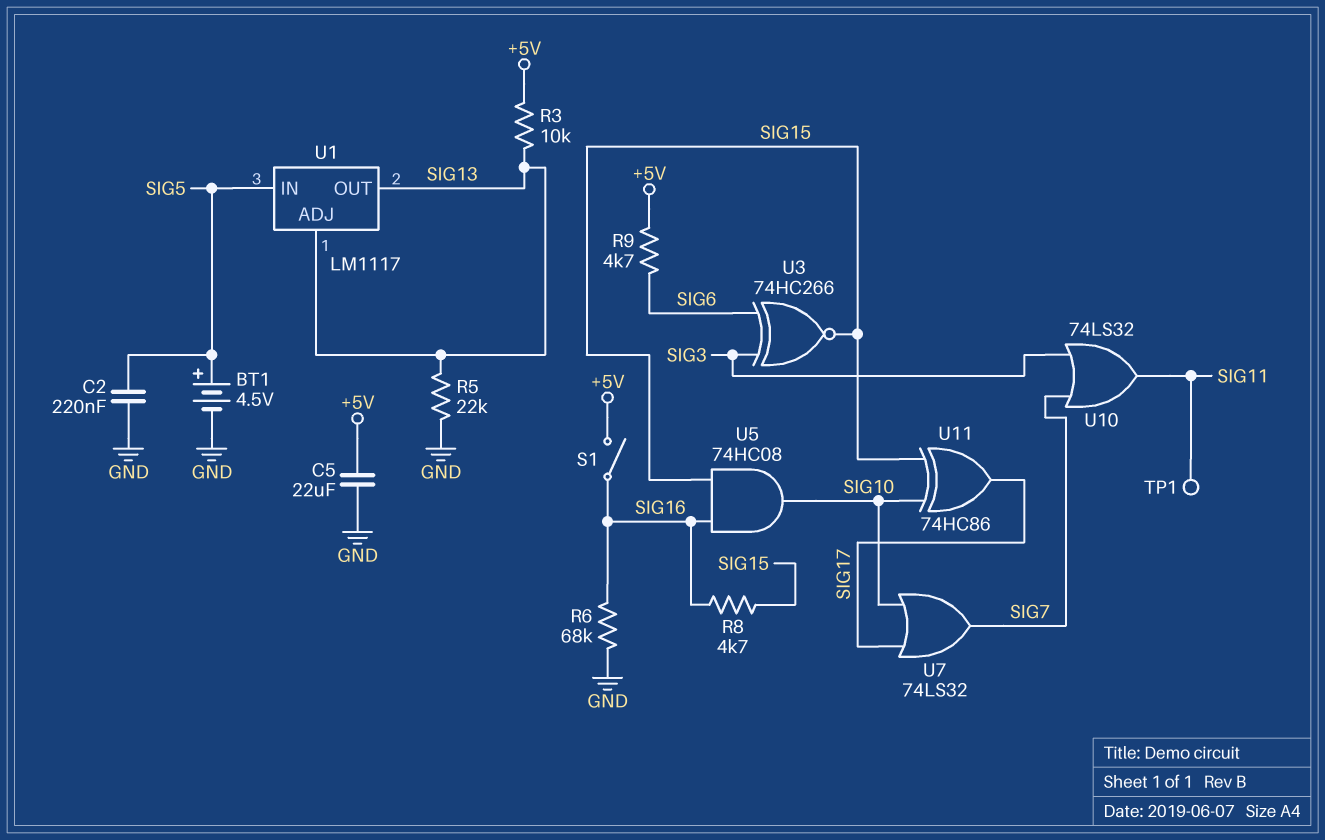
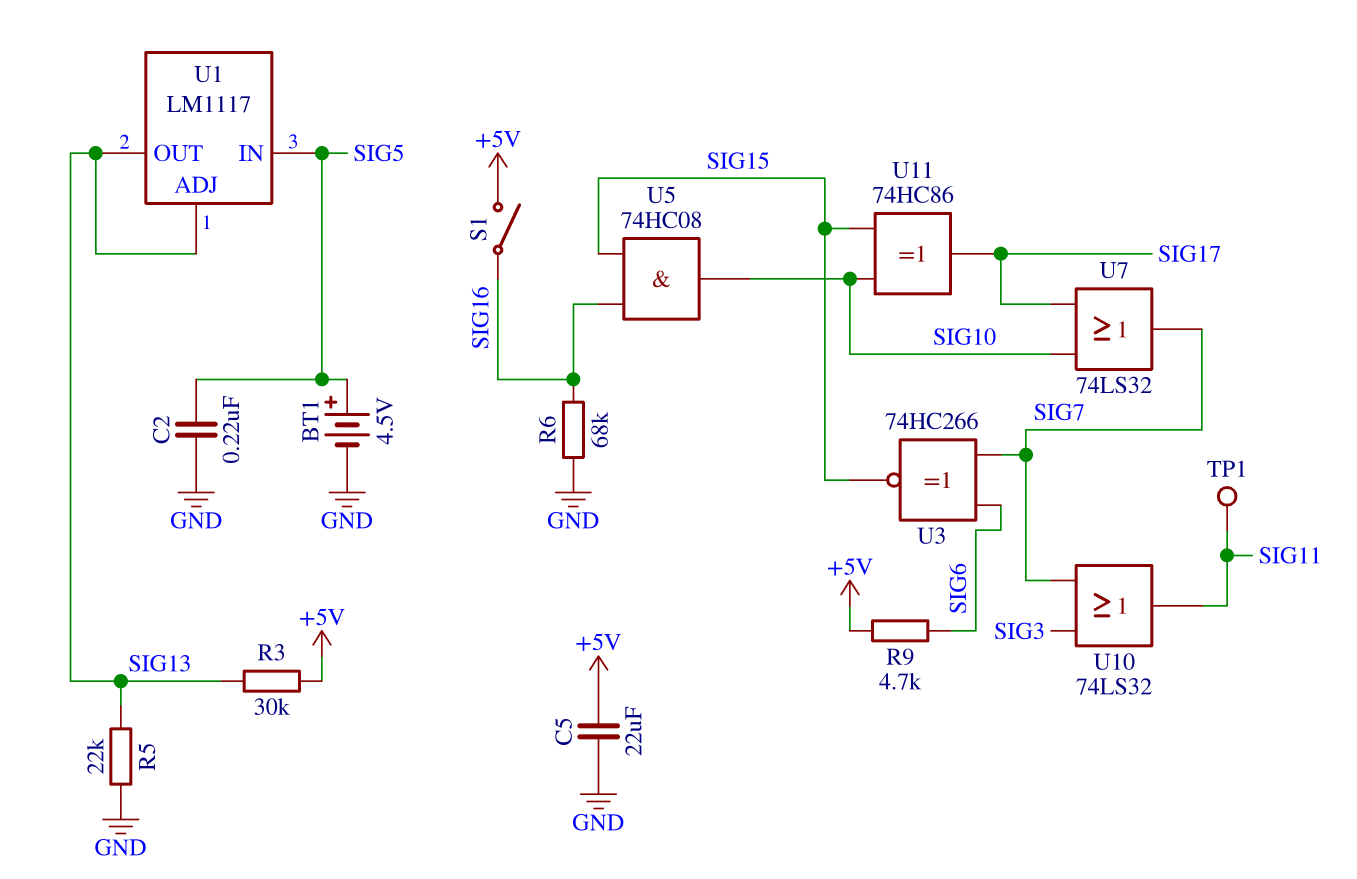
R3: 10k (+5V, SIG13) -> 30k (+5V, SIG13)
R8: 4.7k (SIG15, SIG16) -> none
U3: XNOR 74HC266 (in SIG3, in SIG6, out SIG15) -> XNOR 74HC266 (in SIG6, in SIG7, out SIG15)

